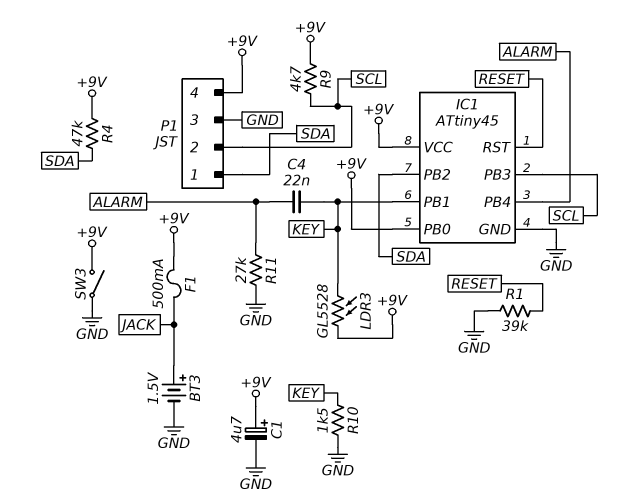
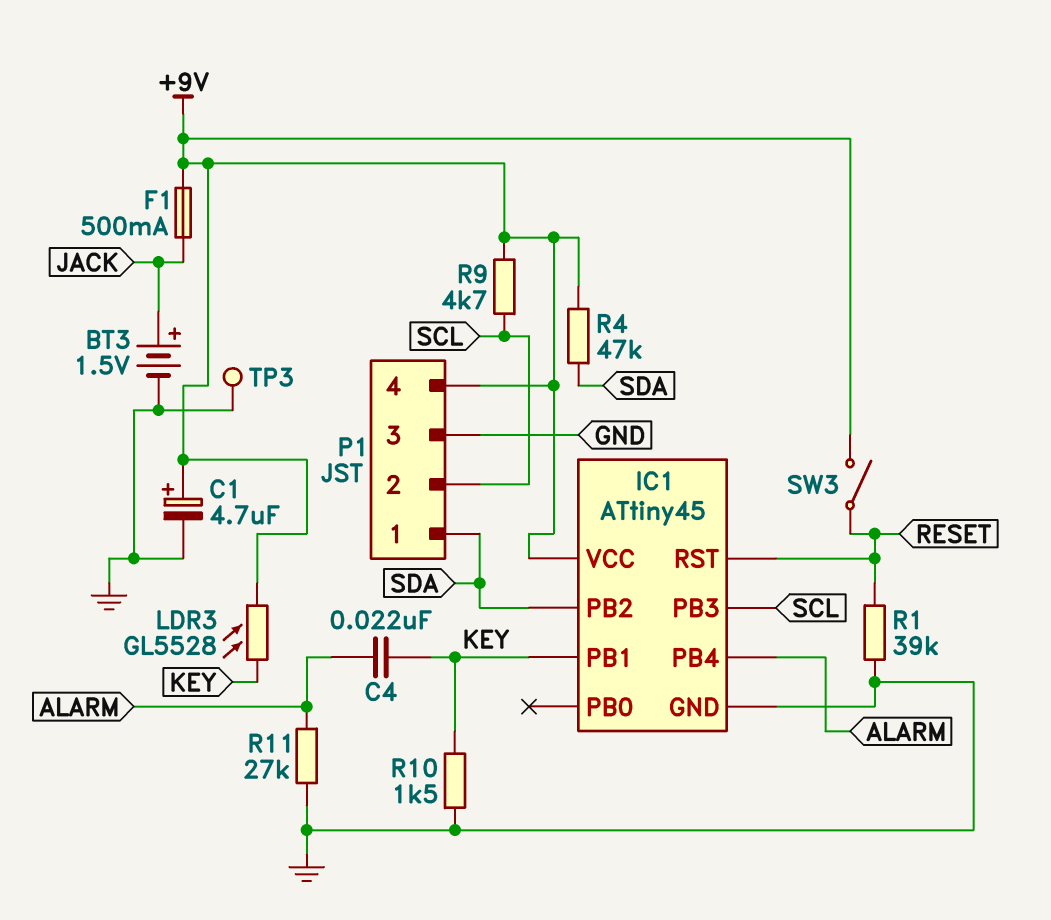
IC1 pin PB0: +9V -> none
SW3: switch (+9V, GND) -> switch (+9V, RESET)
TP3: none -> test point (GND)

